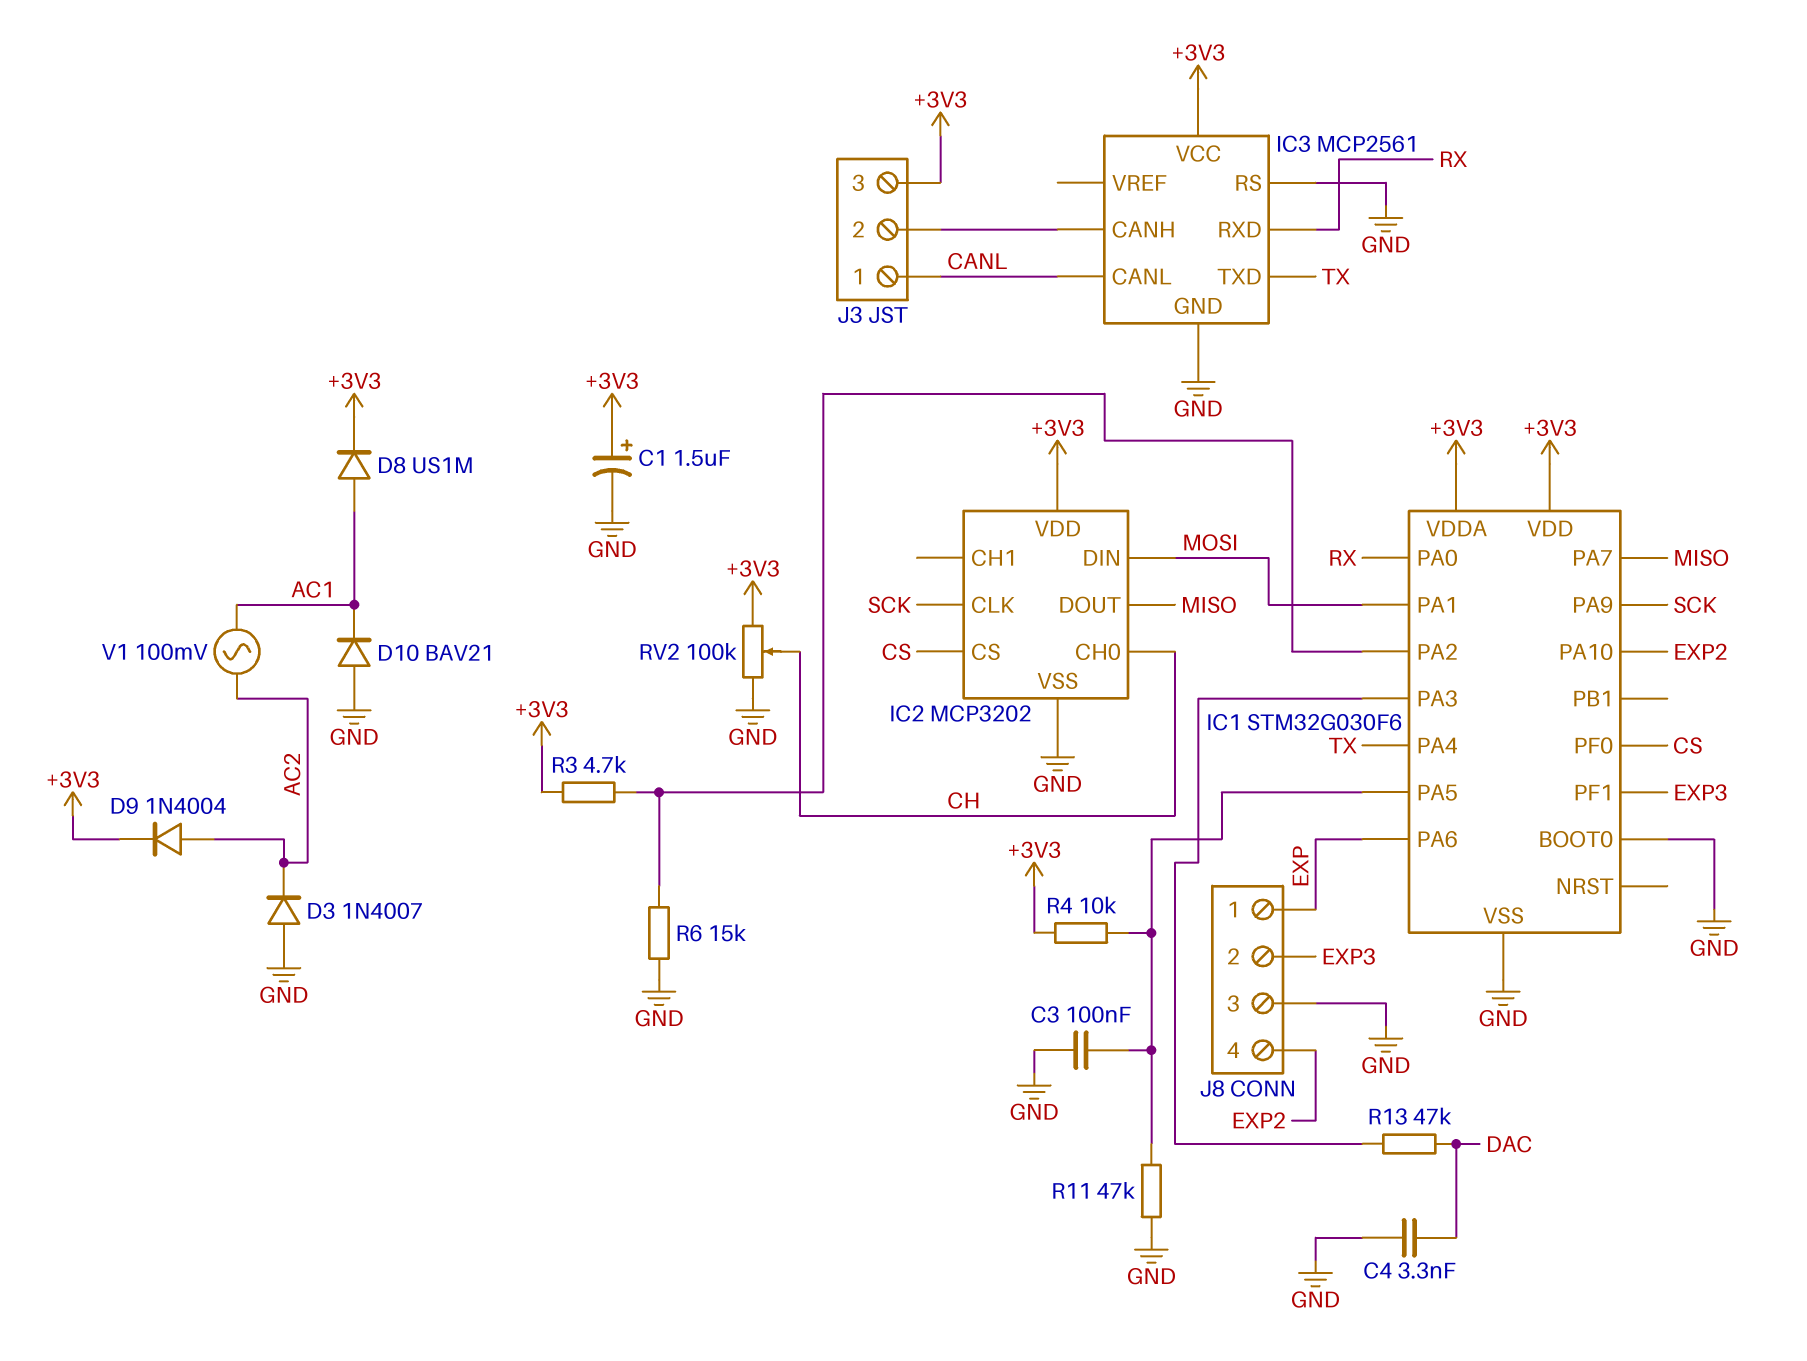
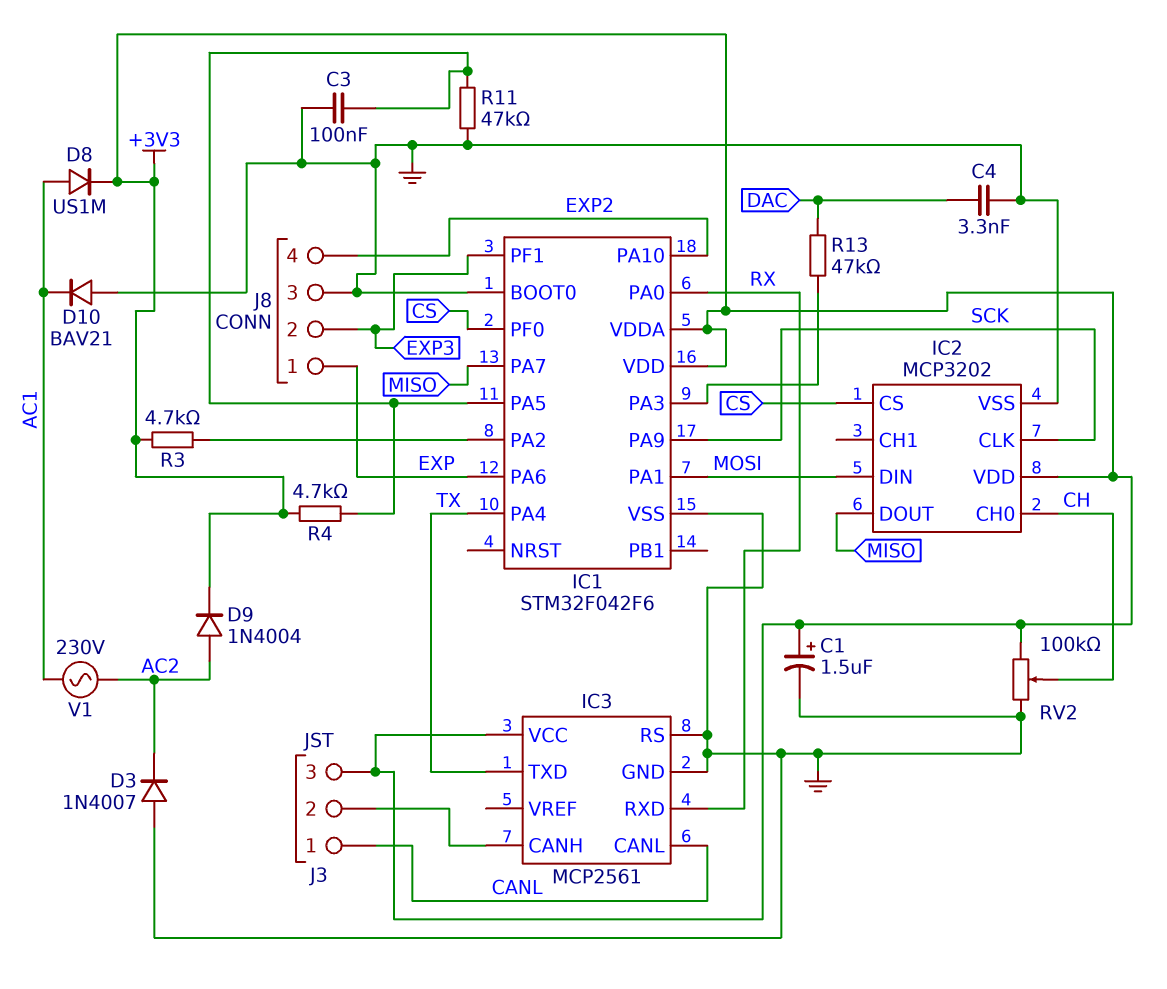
IC1: STM32G030F6 -> STM32F042F6
R4: 10k (+3V3, IC1/PA5) -> 4.7k (+3V3, IC1/PA5)
R6: 15k (GND, IC1/PA2) -> none
V1: AC 100mV (AC1, AC2) -> AC 230V (AC1, AC2)

